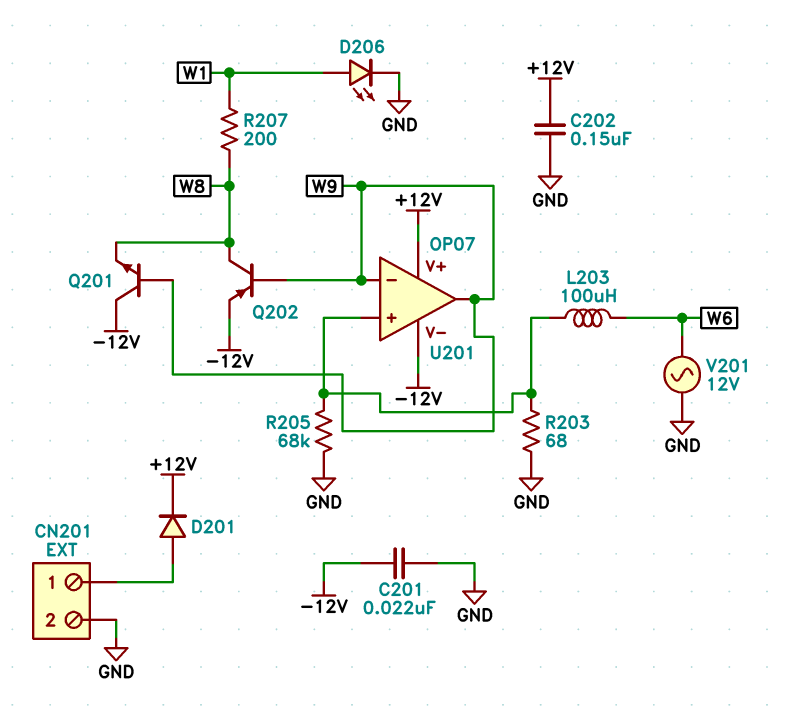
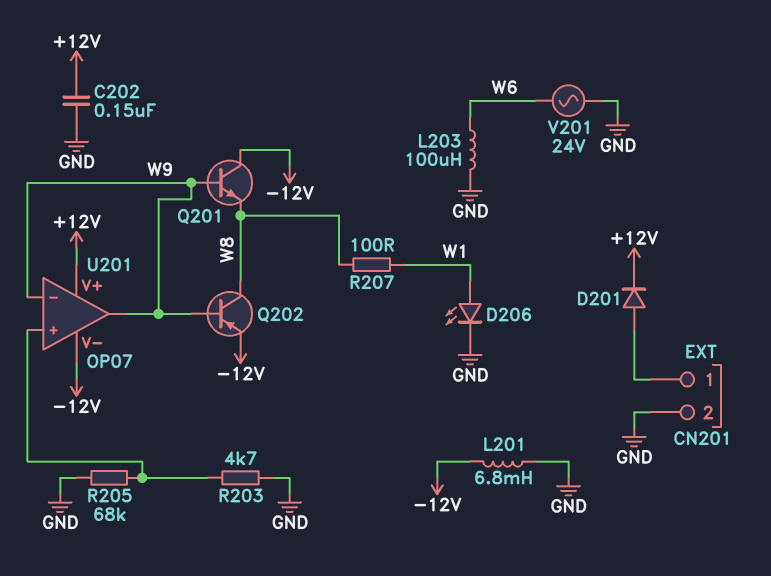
C201: 22nF (-12V, GND) -> none
L201: none -> 6.8mH (-12V, GND)
L203: 100uH (U201/in+, W6) -> 100uH (GND, W6)
R203: 68 (GND, U201/in+) -> 4.7k (GND, U201/in+)
R207: 200 (W1, W8) -> 100 (W1, W8)
V201: AC 12V (GND, W6) -> AC 24V (GND, W6)

